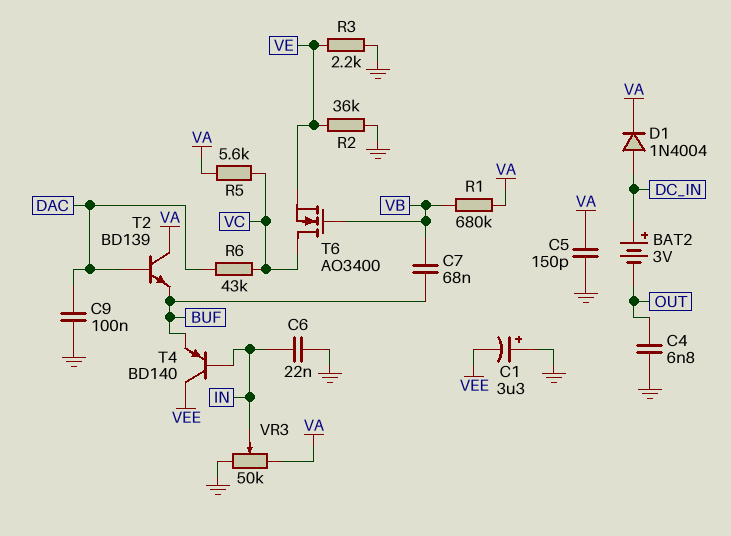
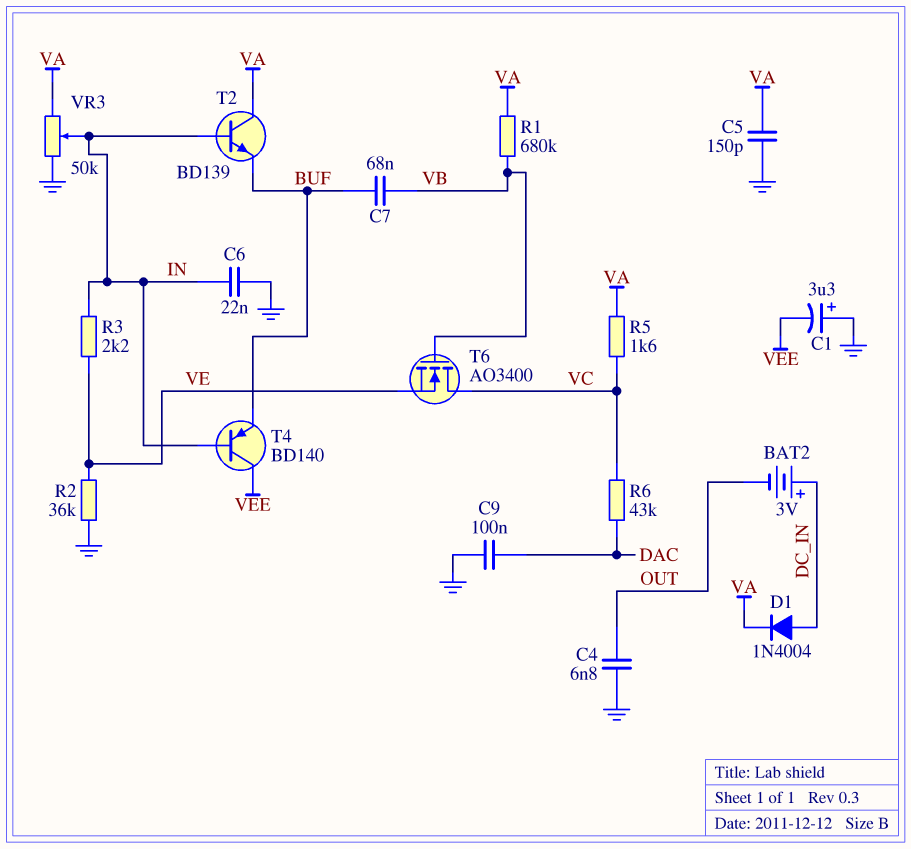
R3: 2.2k (GND, VE) -> 2.2k (IN, VE)
R5: 5.6k (VA, VC) -> 1.6k (VA, VC)
T2: NPN BD139 (B DAC, C VA, E BUF) -> NPN BD139 (B IN, C VA, E BUF)

